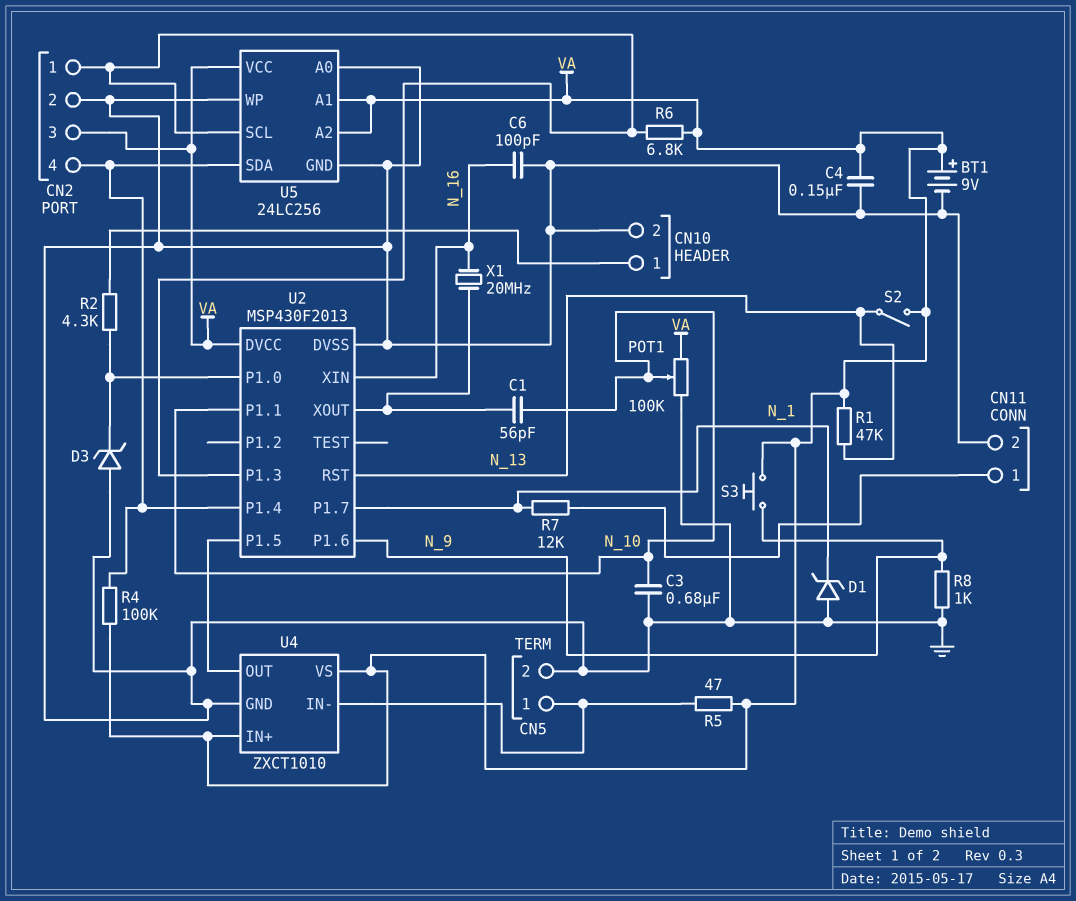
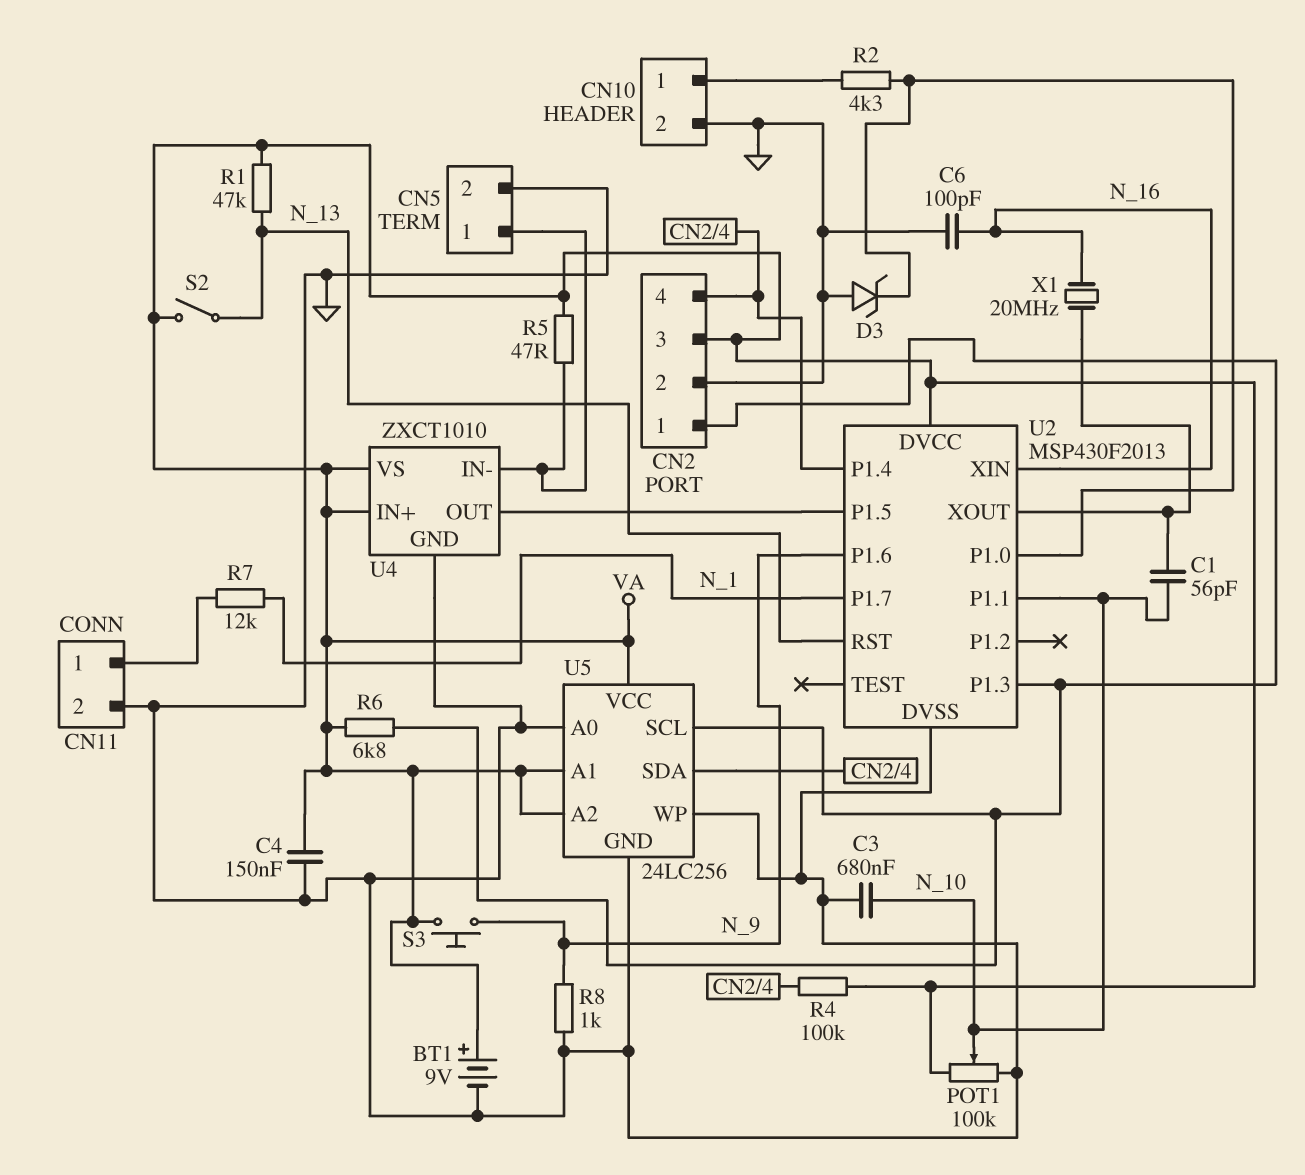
D1: zener (A GND, K N_1) -> none

